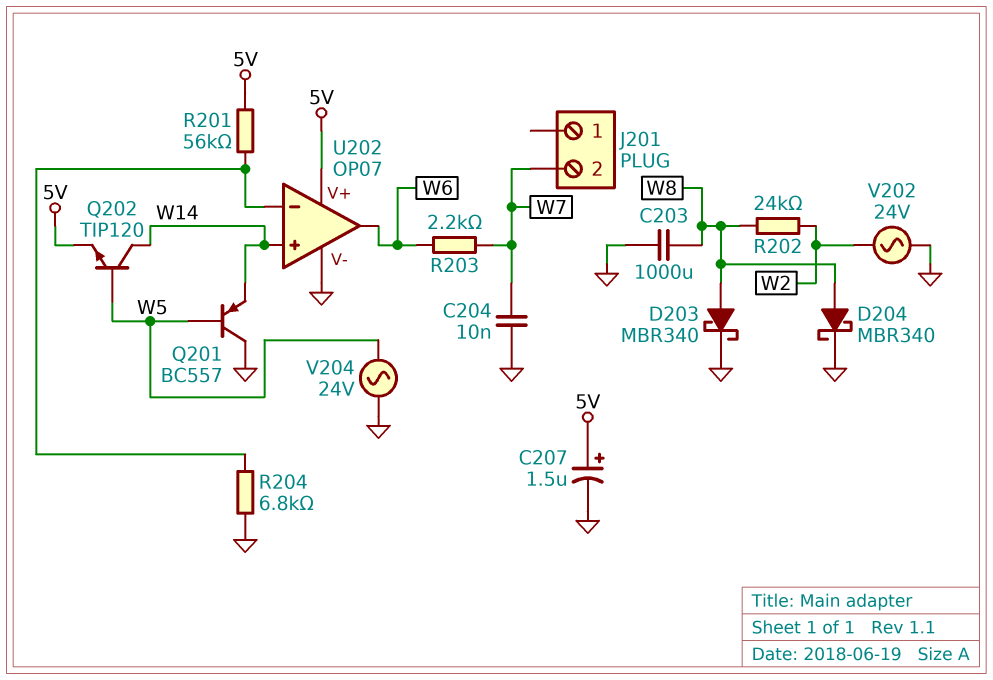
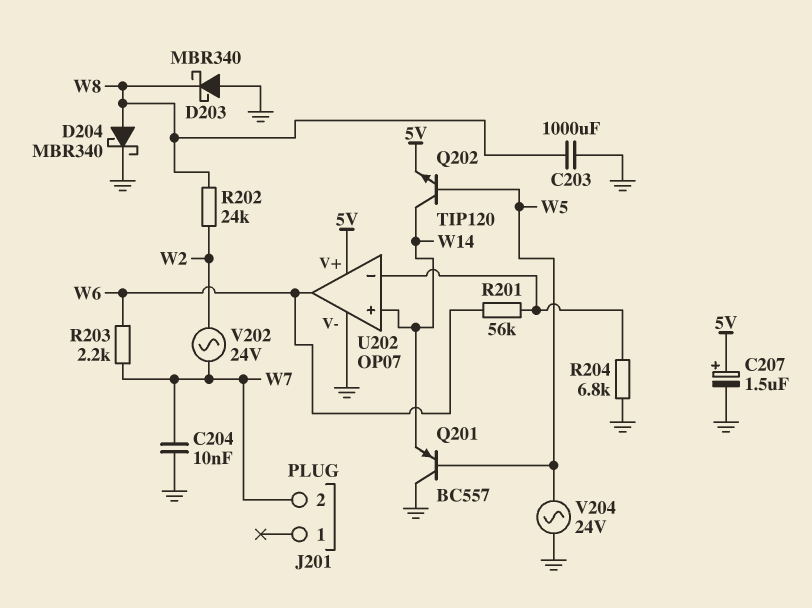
D203: schottky MBR340 (A W8, K GND) -> schottky MBR340 (A GND, K W8)
R201: 56k (5V, U202/in-) -> 56k (U202/in-, W6)
V202: AC 24V (GND, W2) -> AC 24V (W2, W7)

